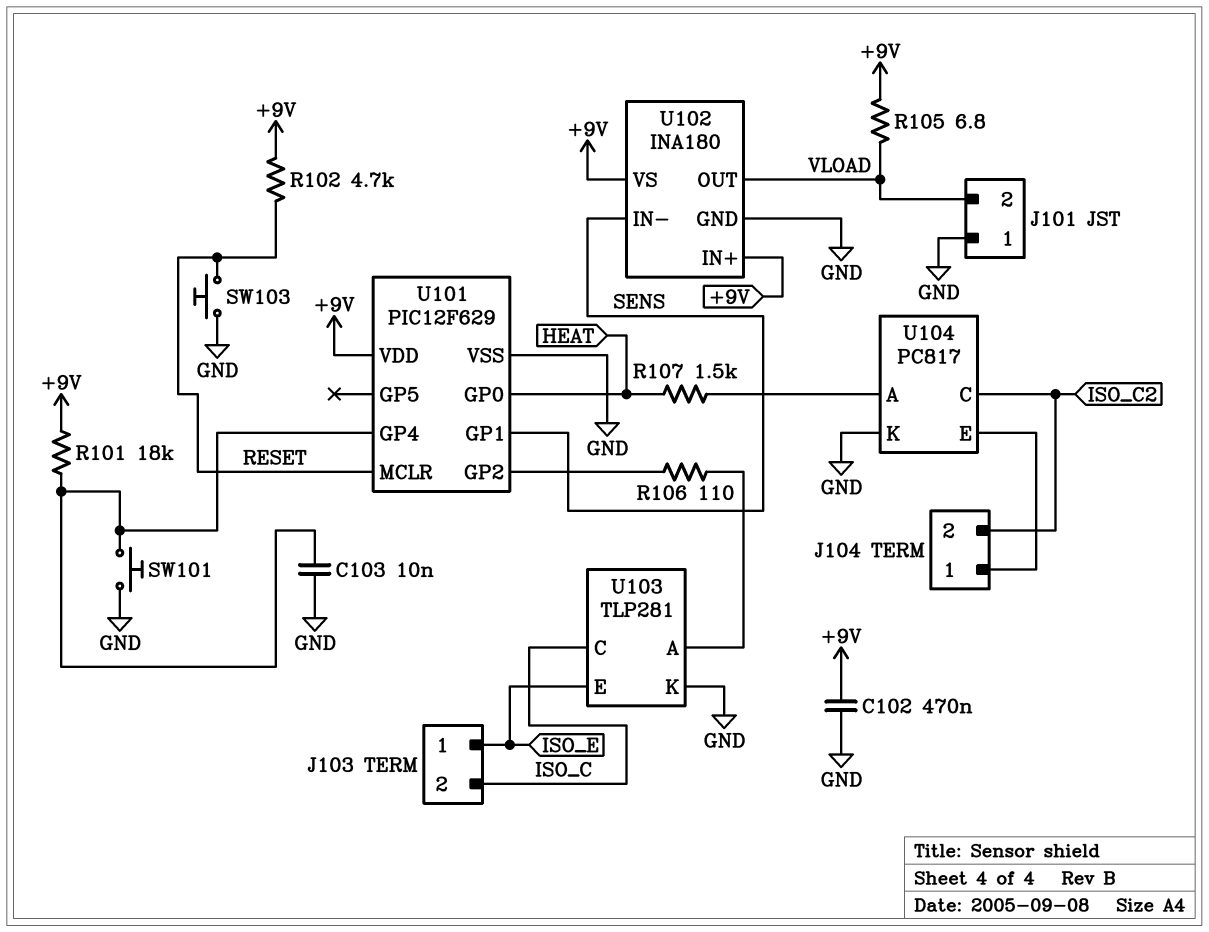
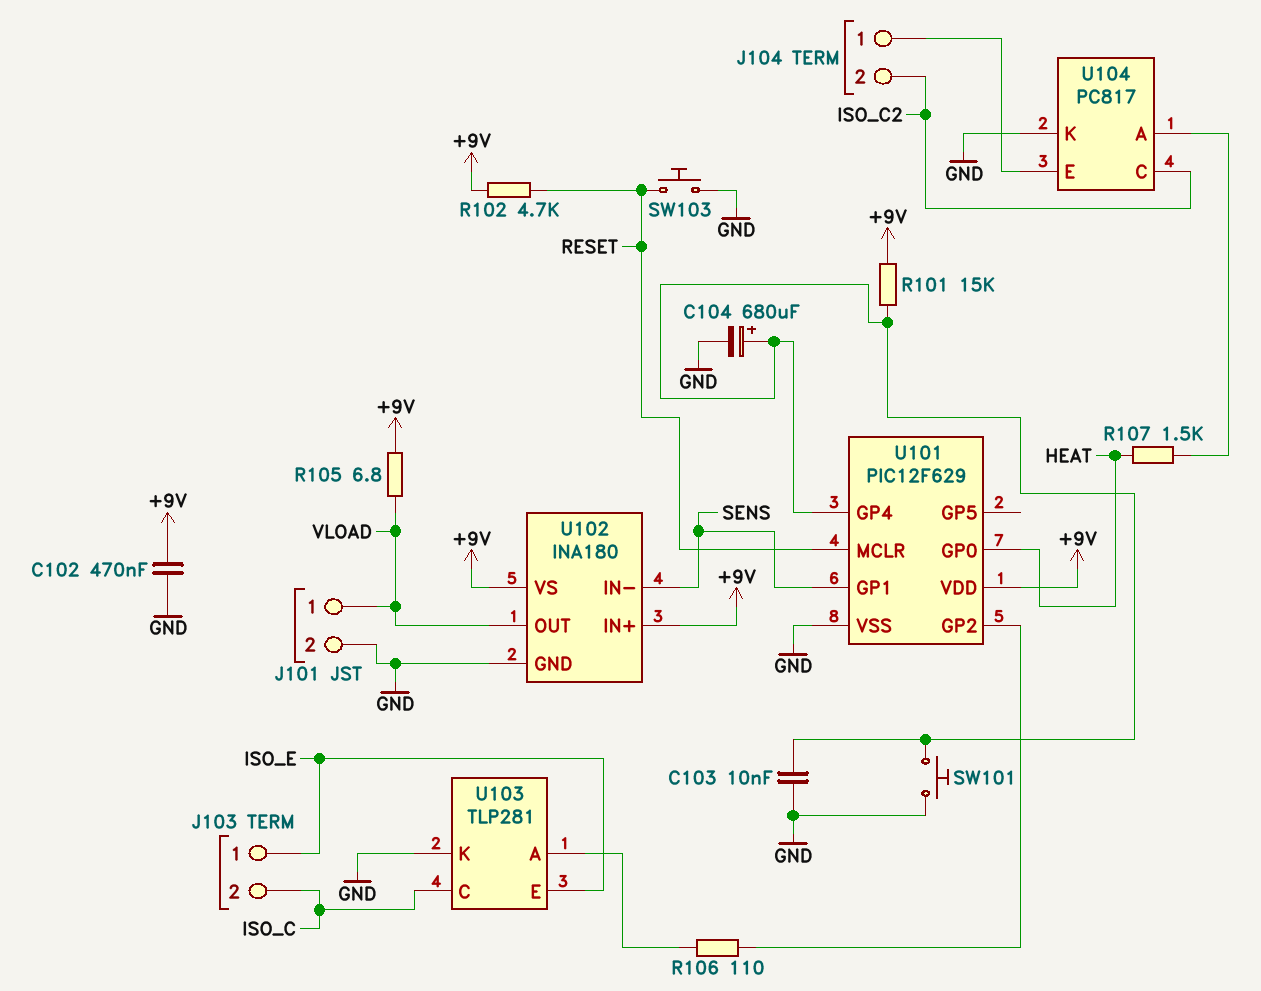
C104: none -> 680uF (plus U101/GP4, minus GND)
J101 pin 1: GND -> VLOAD
J101 pin 2: VLOAD -> GND
R101: 18k (+9V, U101/GP4) -> 15k (+9V, U101/GP4)

